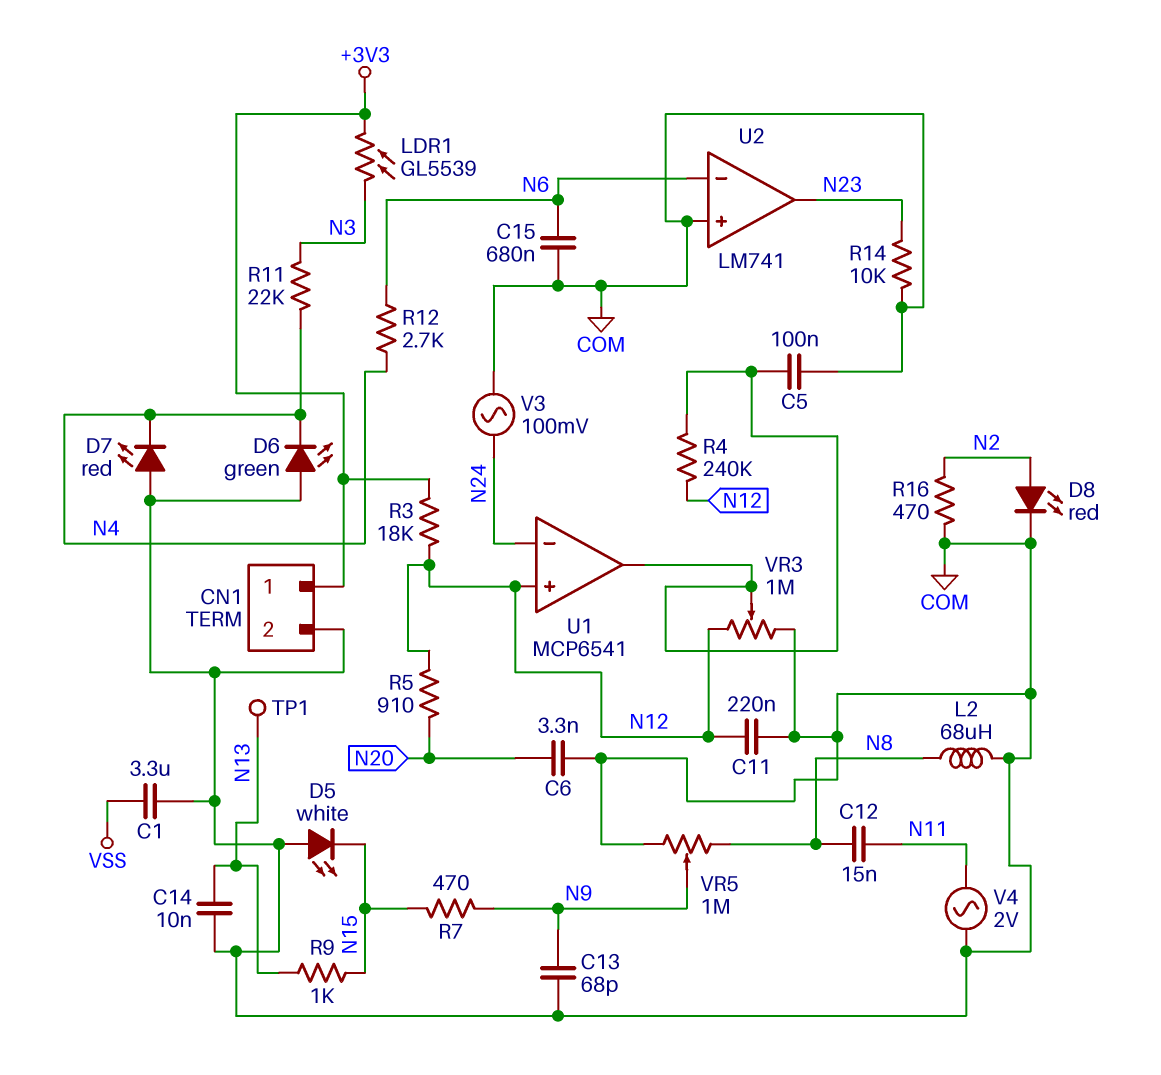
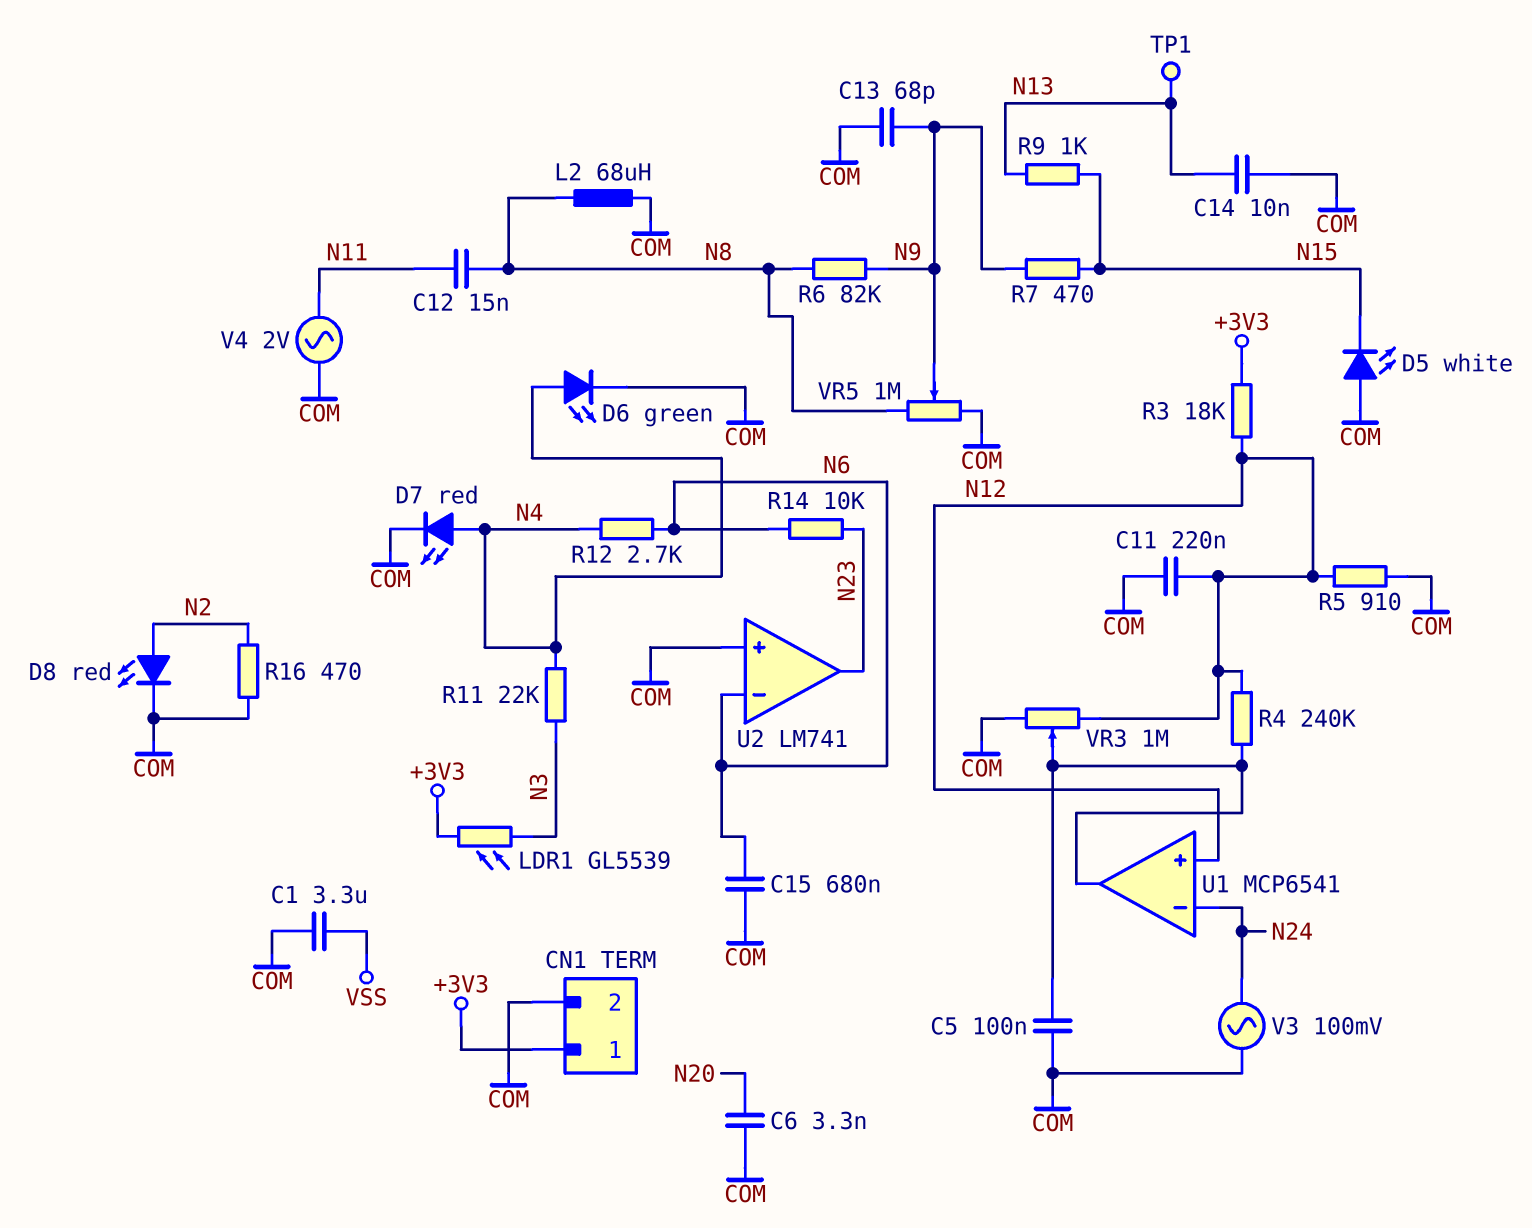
D6: LED green (A COM, K N4) -> LED green (A N4, K COM)
D7: LED red (A COM, K N4) -> LED red (A N4, K COM)
R5: 910 (N12, N20) -> 910 (COM, N12)
R6: none -> 82k (N8, N9)
R14: 10k (COM, N23) -> 10k (N6, N23)

